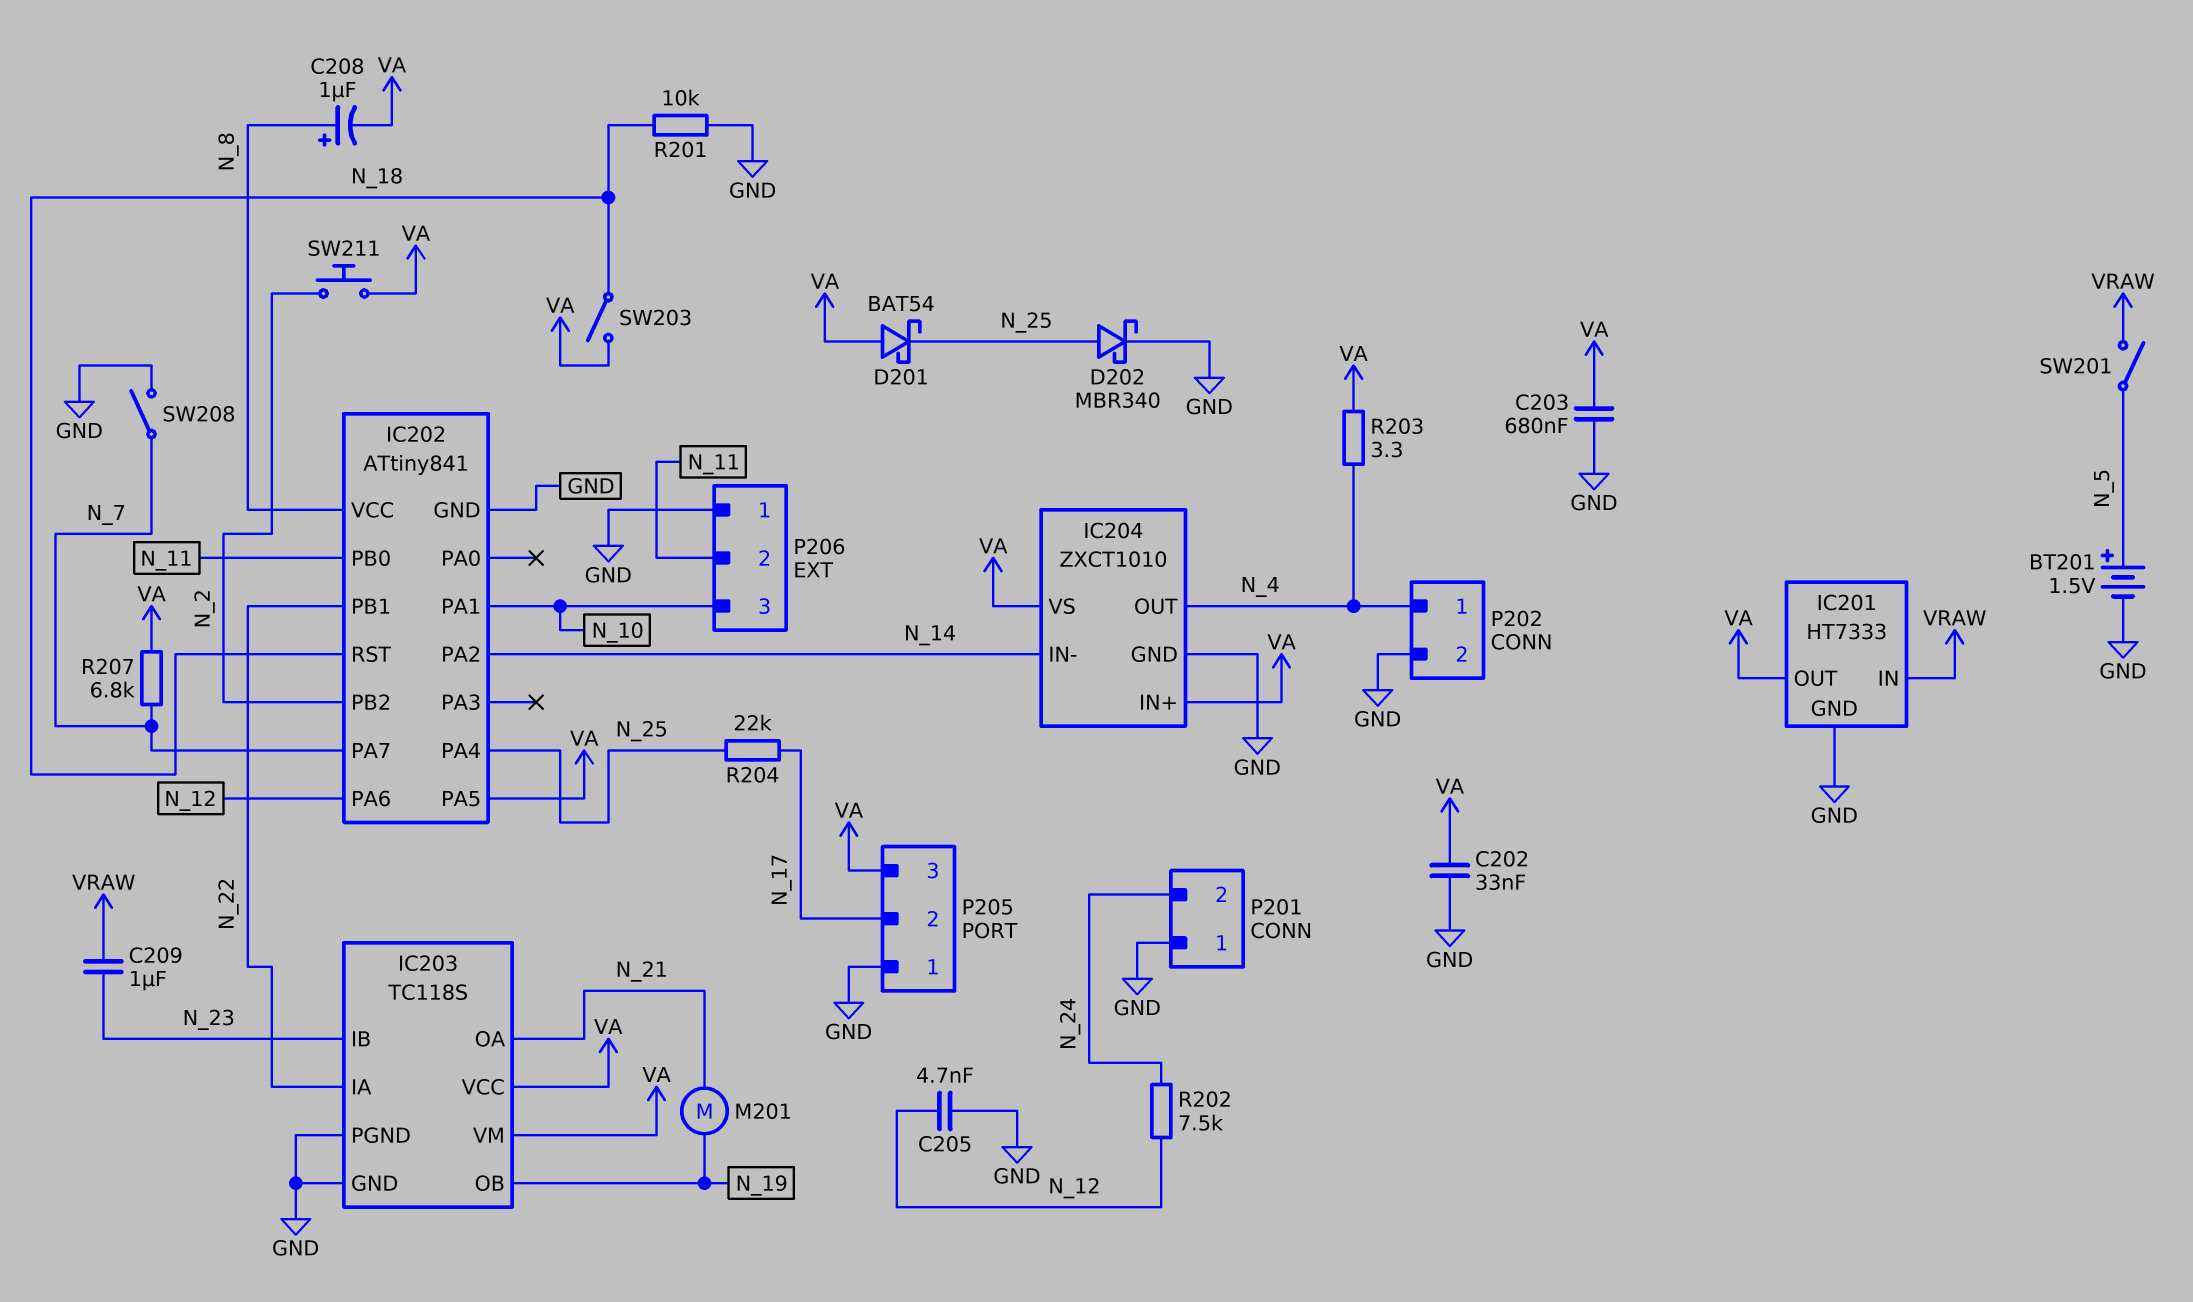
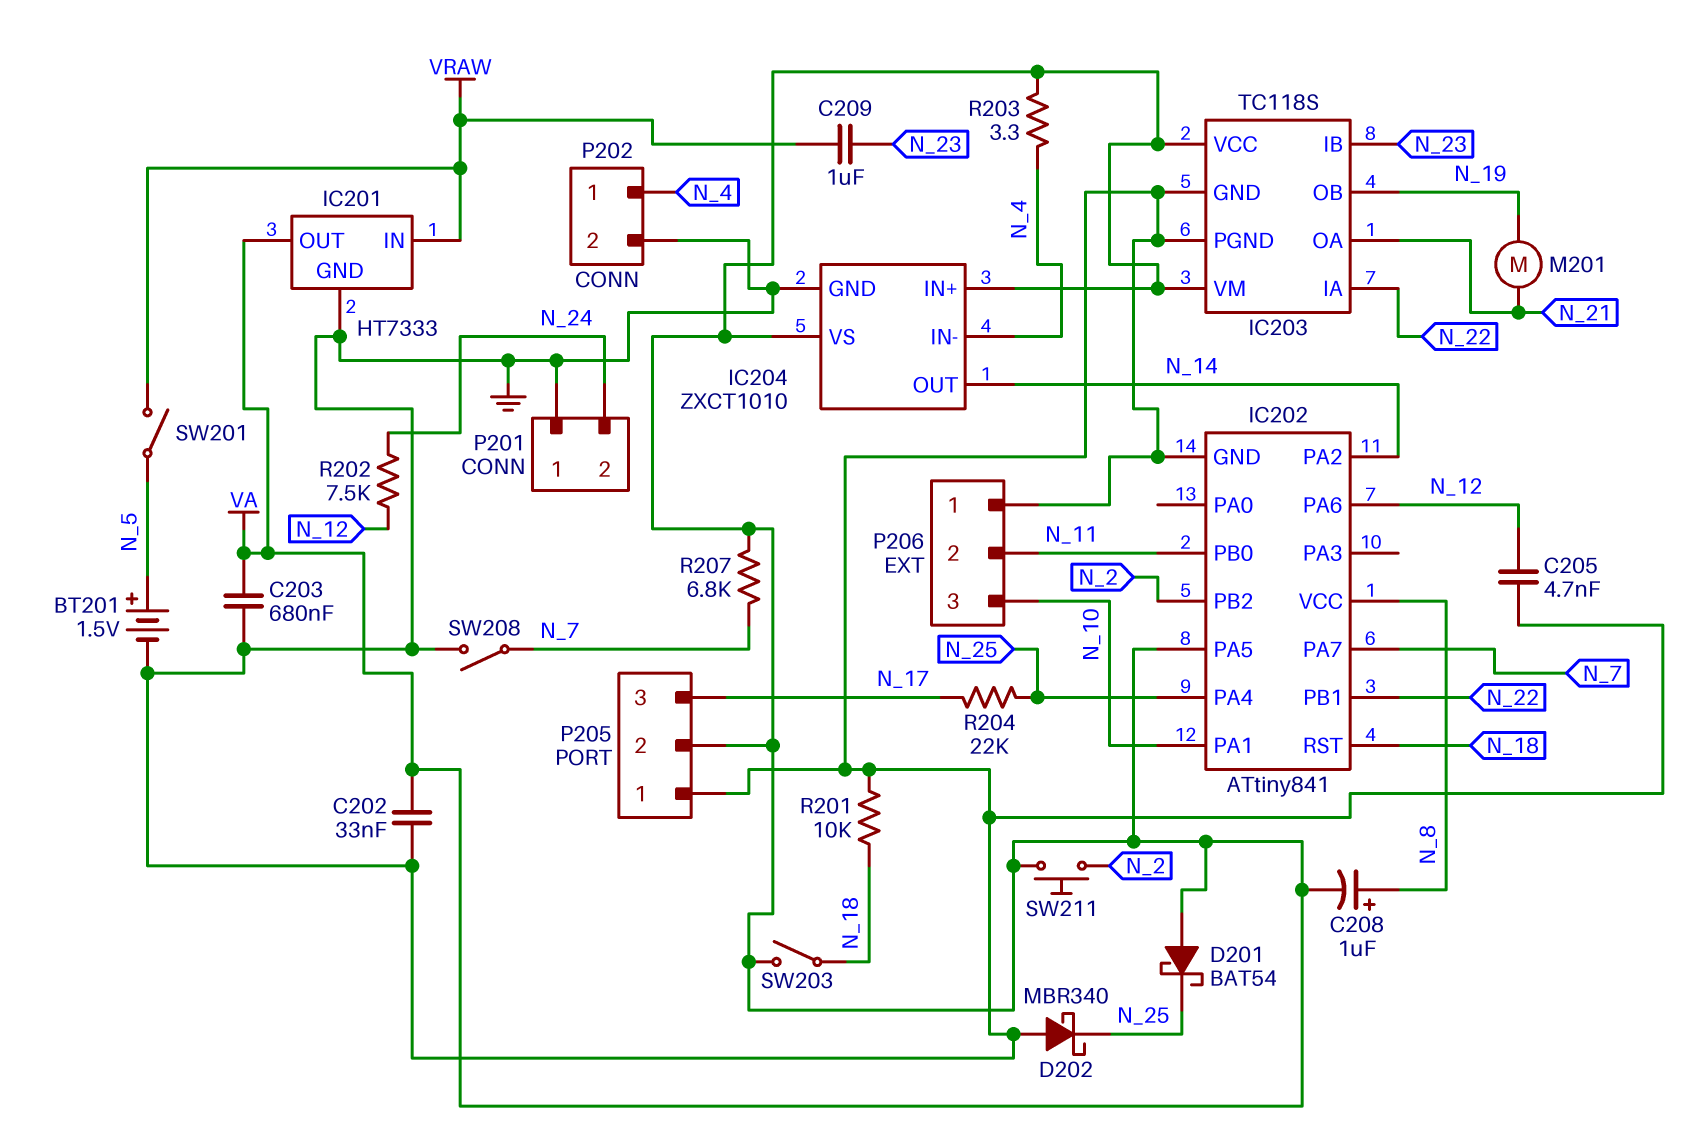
D202: schottky MBR340 (A N_25, K GND) -> schottky MBR340 (A GND, K N_25)
IC204 pin IN-: N_14 -> N_4
IC204 pin OUT: N_4 -> N_14
P205 pin 2: N_17 -> VA
P205 pin 3: VA -> N_17

